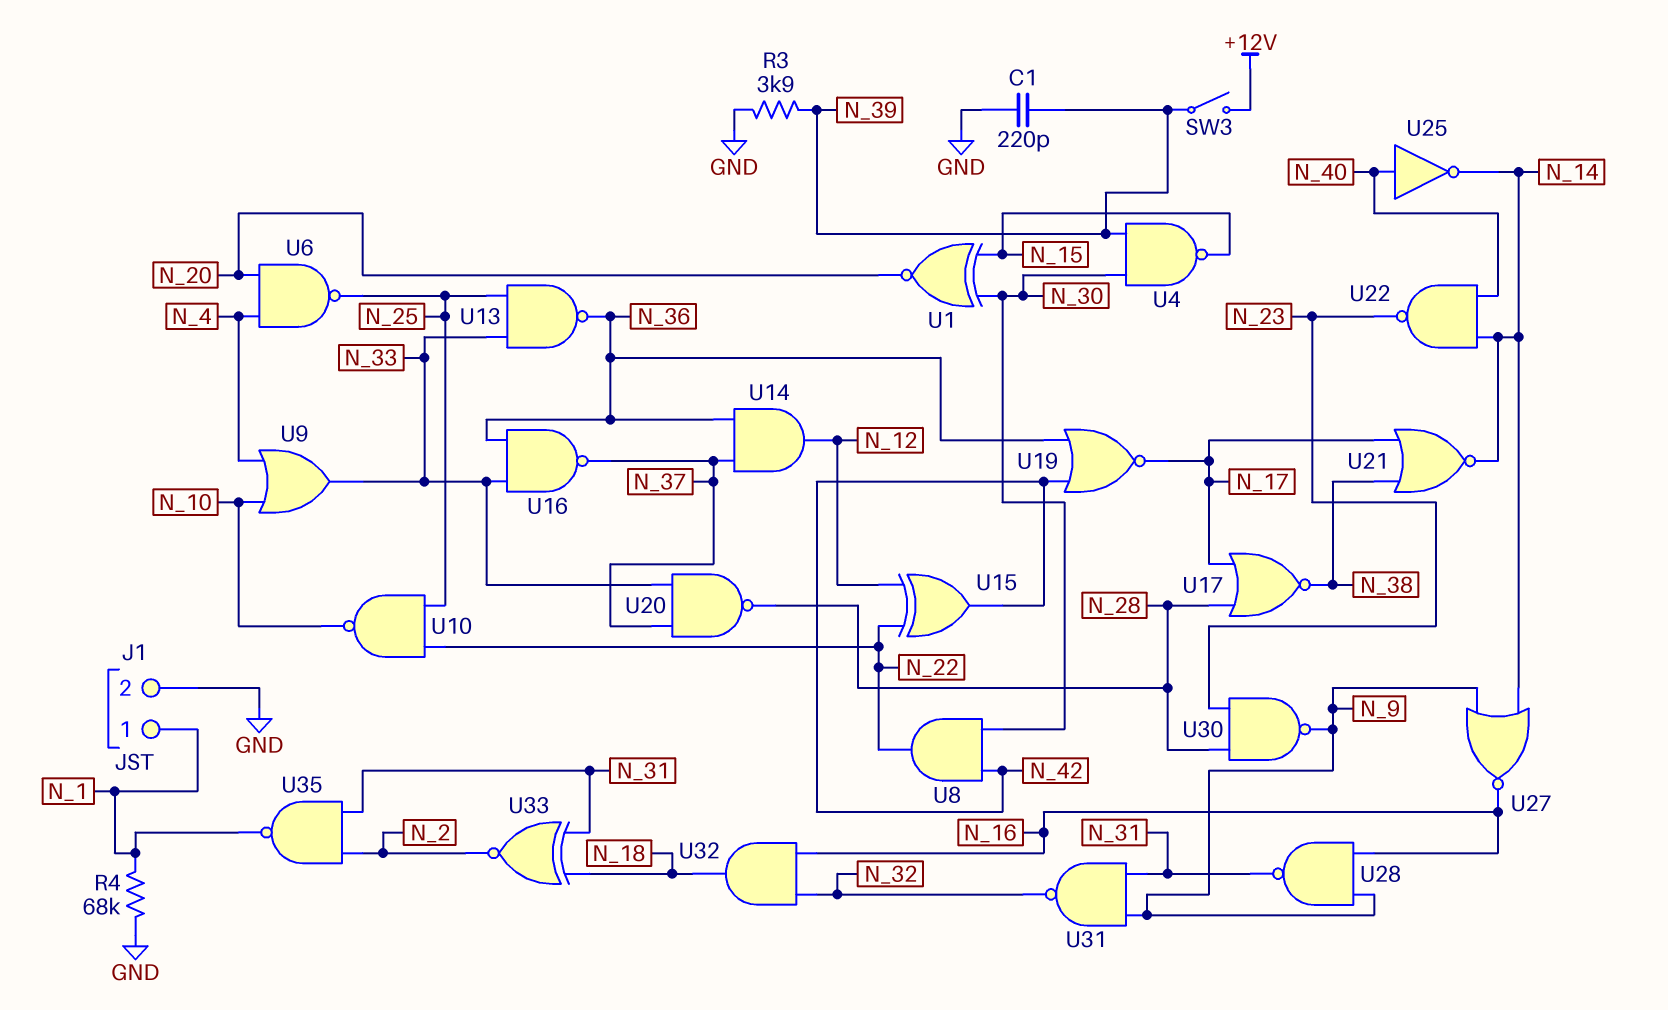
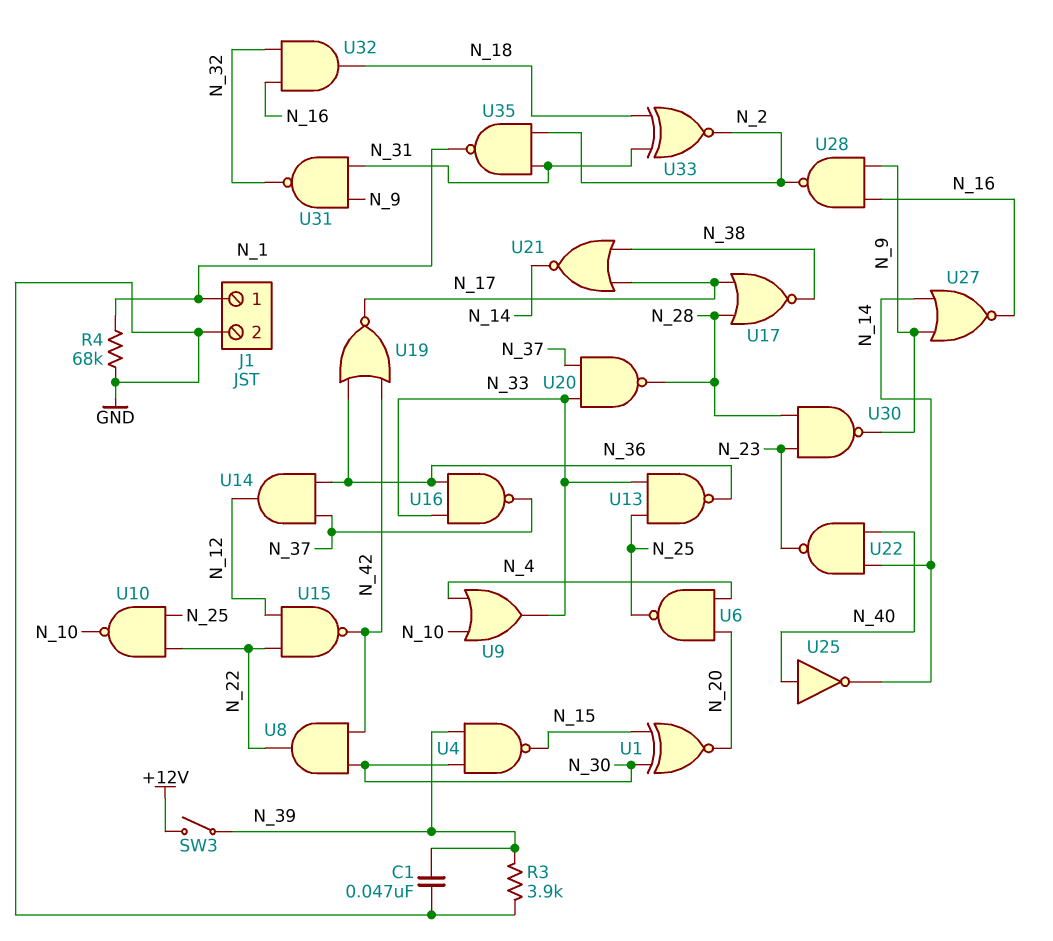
C1: 220pF (GND, N_39) -> 47nF (GND, N_39)
U15: XOR (in N_12, in N_22, out N_42) -> NAND (in N_12, in N_22, out N_42)
U28: NAND (in N_9, in N_16, out N_31) -> NAND (in N_9, in N_16, out N_2)

